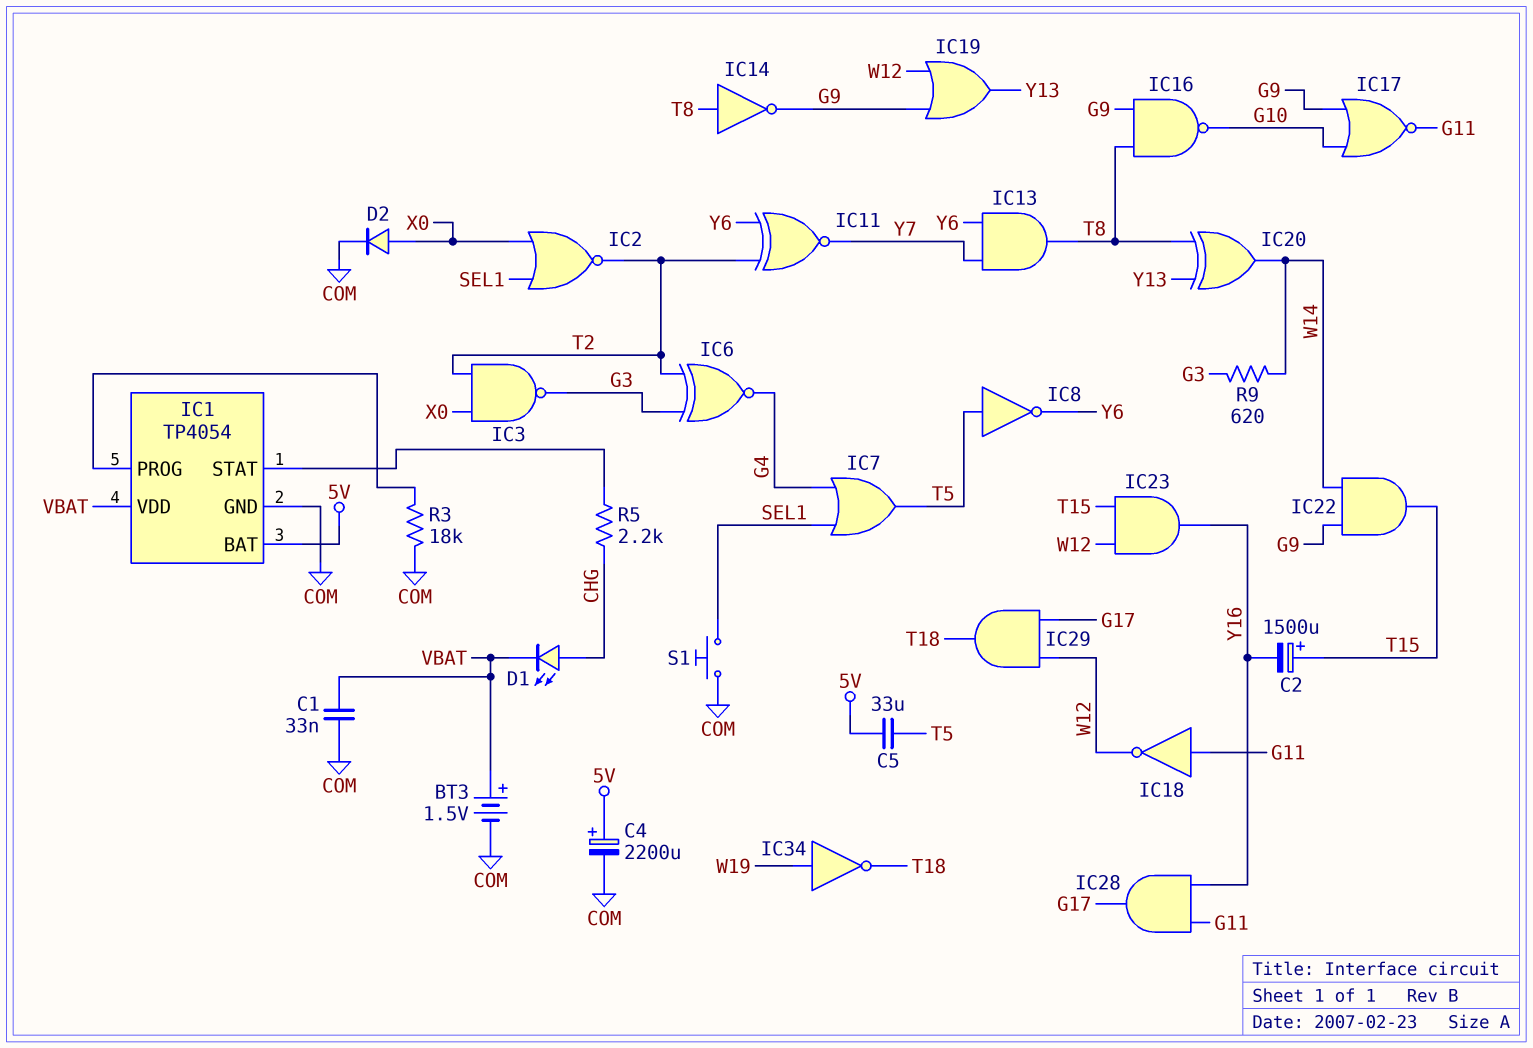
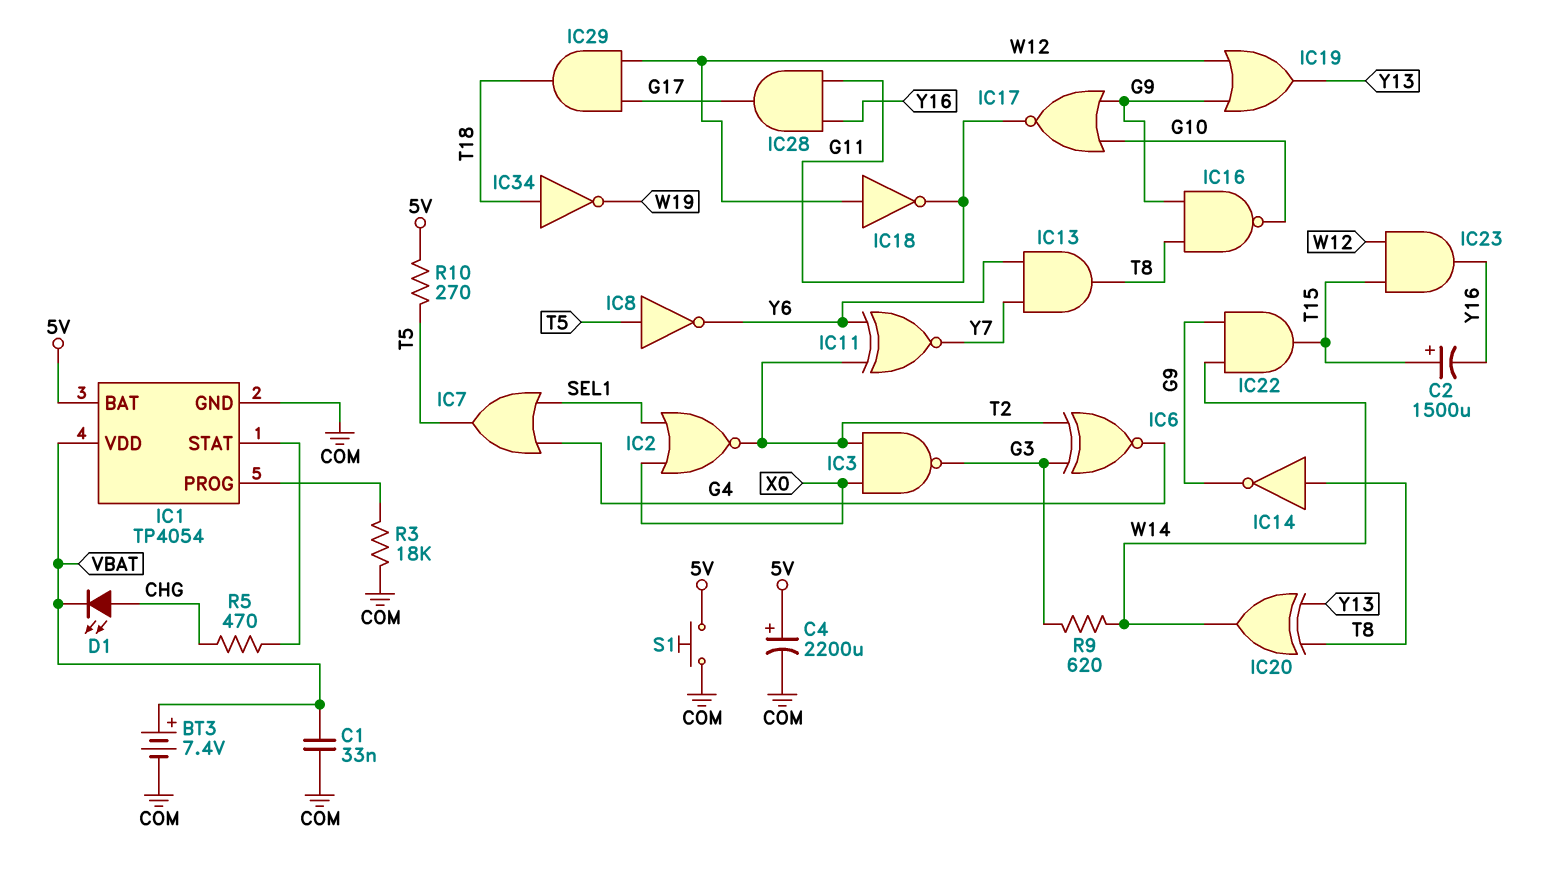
BT3: 1.5V (plus VBAT, minus COM) -> 7.4V (plus VBAT, minus COM)
C5: 33uF (5V, T5) -> none
D2: diode (A X0, K COM) -> none
IC18: NOT (in G11, out W12) -> NOT (in W12, out G11)
IC34: NOT (in W19, out T18) -> NOT (in T18, out W19)
R5: 2.2k (CHG, IC1/STAT) -> 470 (CHG, IC1/STAT)
R10: none -> 270 (5V, T5)
S1: button (COM, SEL1) -> button (5V, COM)

